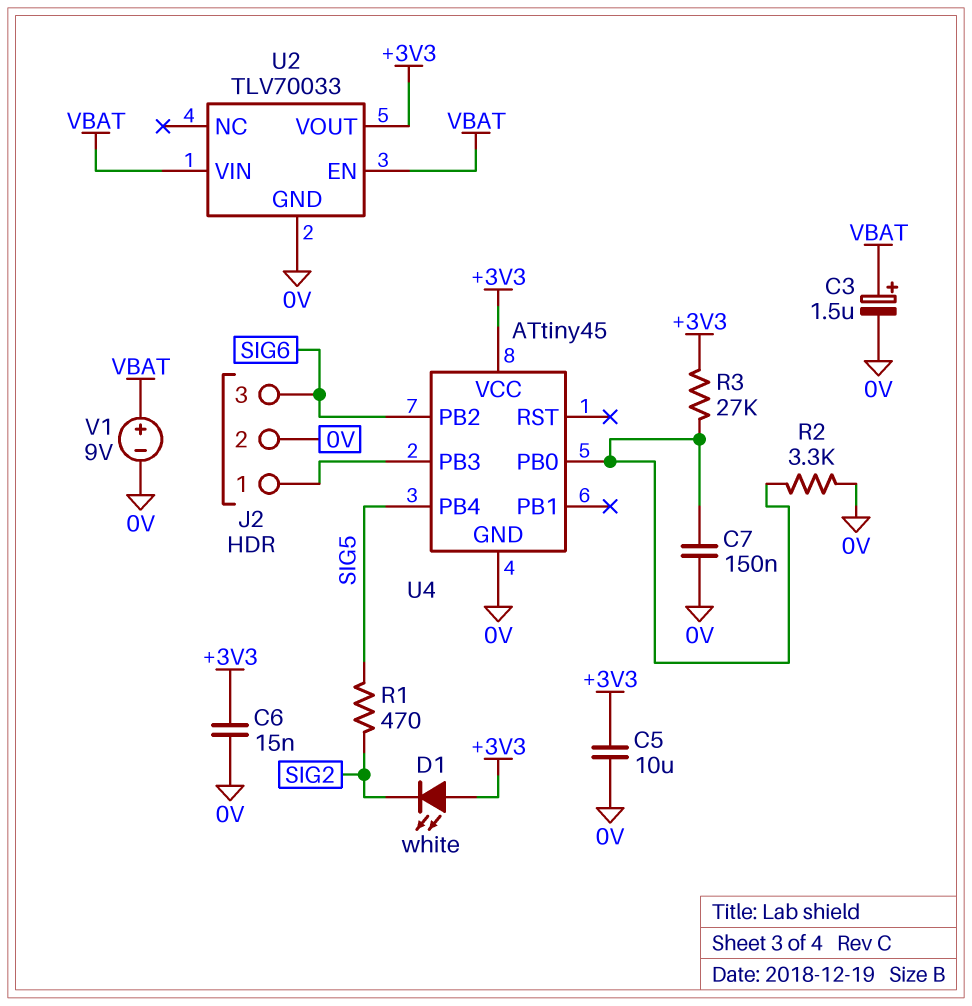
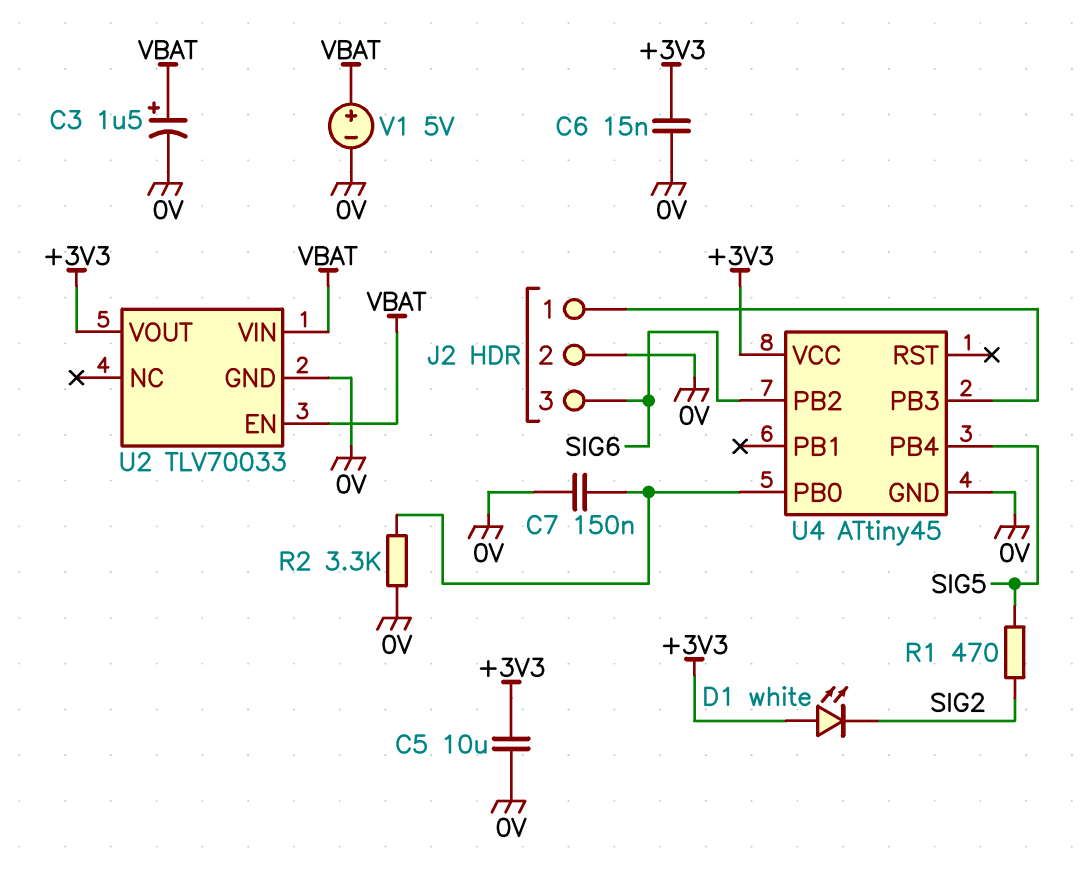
R3: 27k (+3V3, U4/PB0) -> none
V1: 9V (plus VBAT, minus 0V) -> 5V (plus VBAT, minus 0V)

